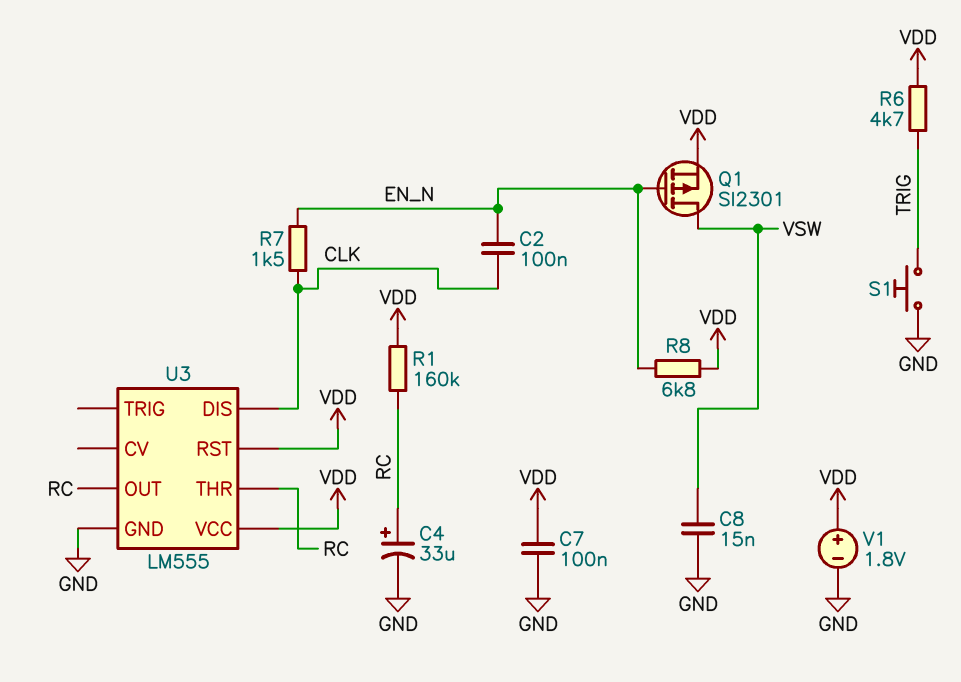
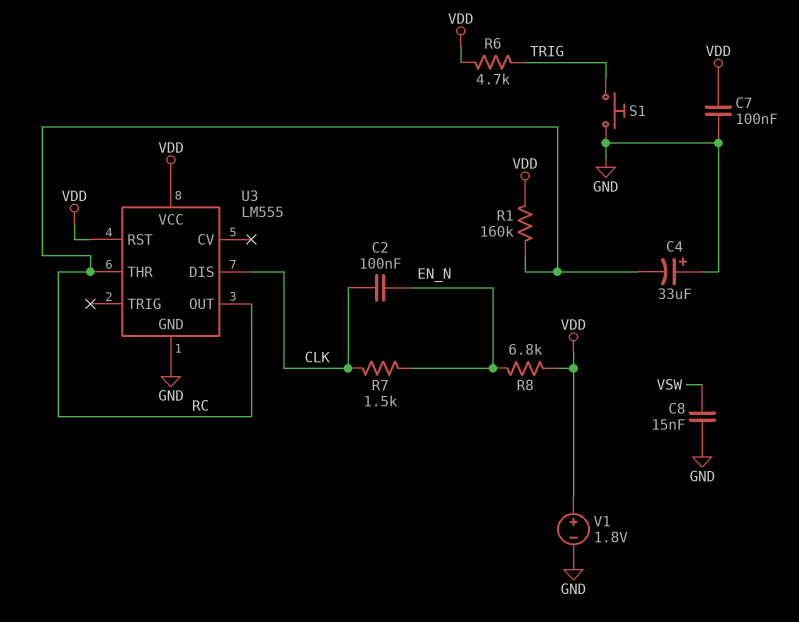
C4: 33uF (plus RC, minus GND) -> 33uF (plus GND, minus RC)
Q1: PMOS SI2301 (G EN_N, D VSW, S VDD) -> none

